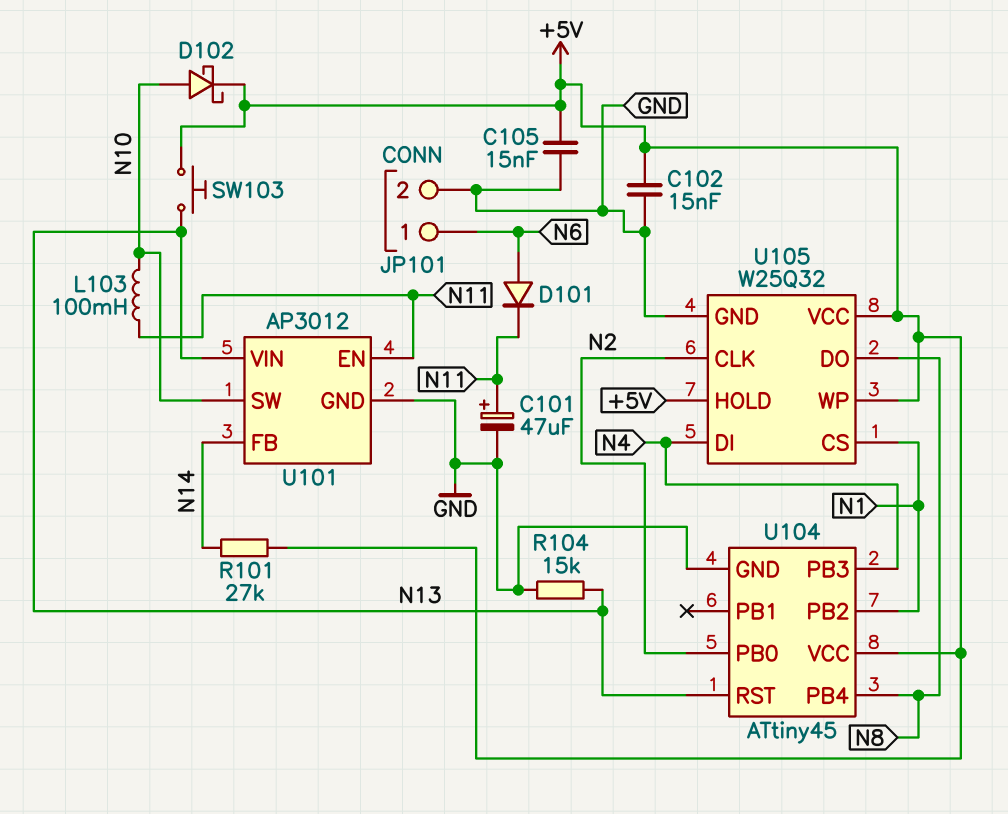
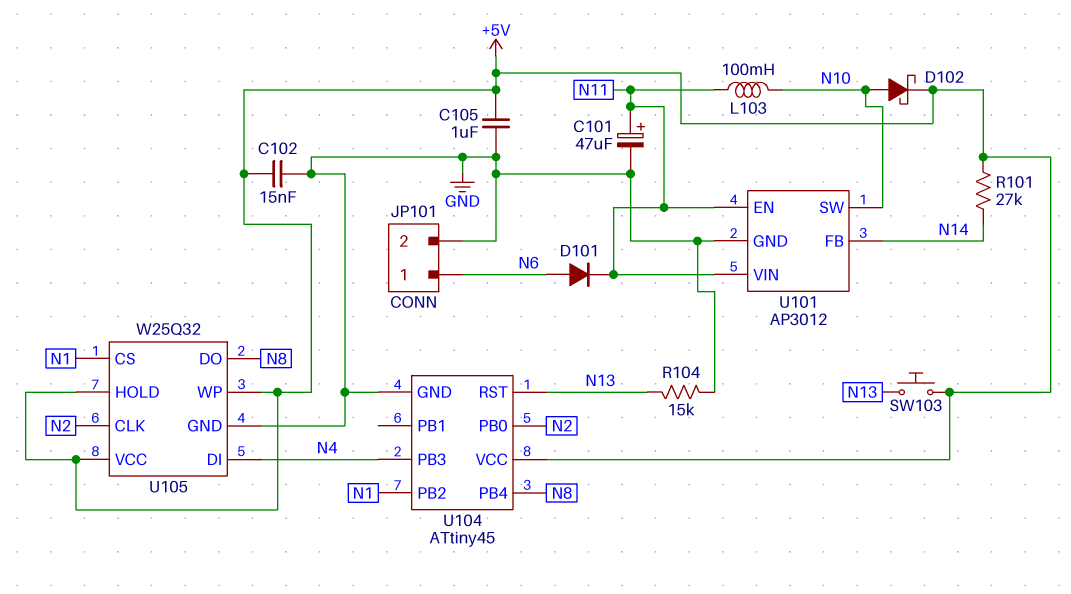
C105: 15nF (+5V, GND) -> 1uF (+5V, GND)
U101 pin VIN: N13 -> N11

